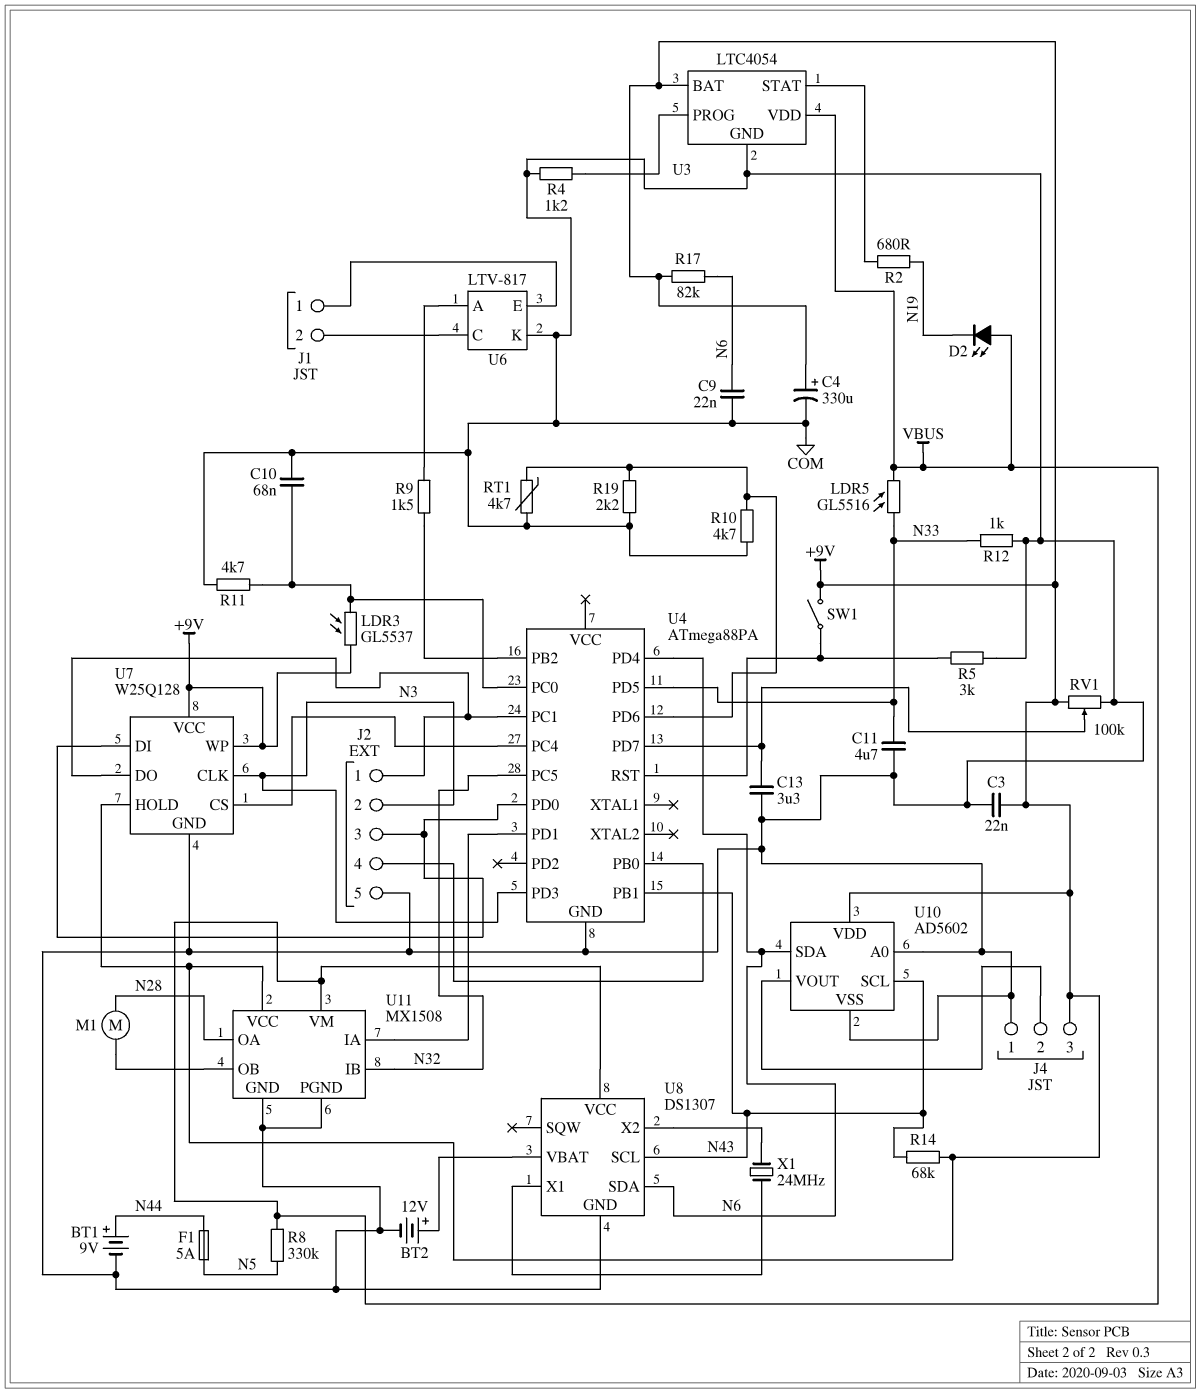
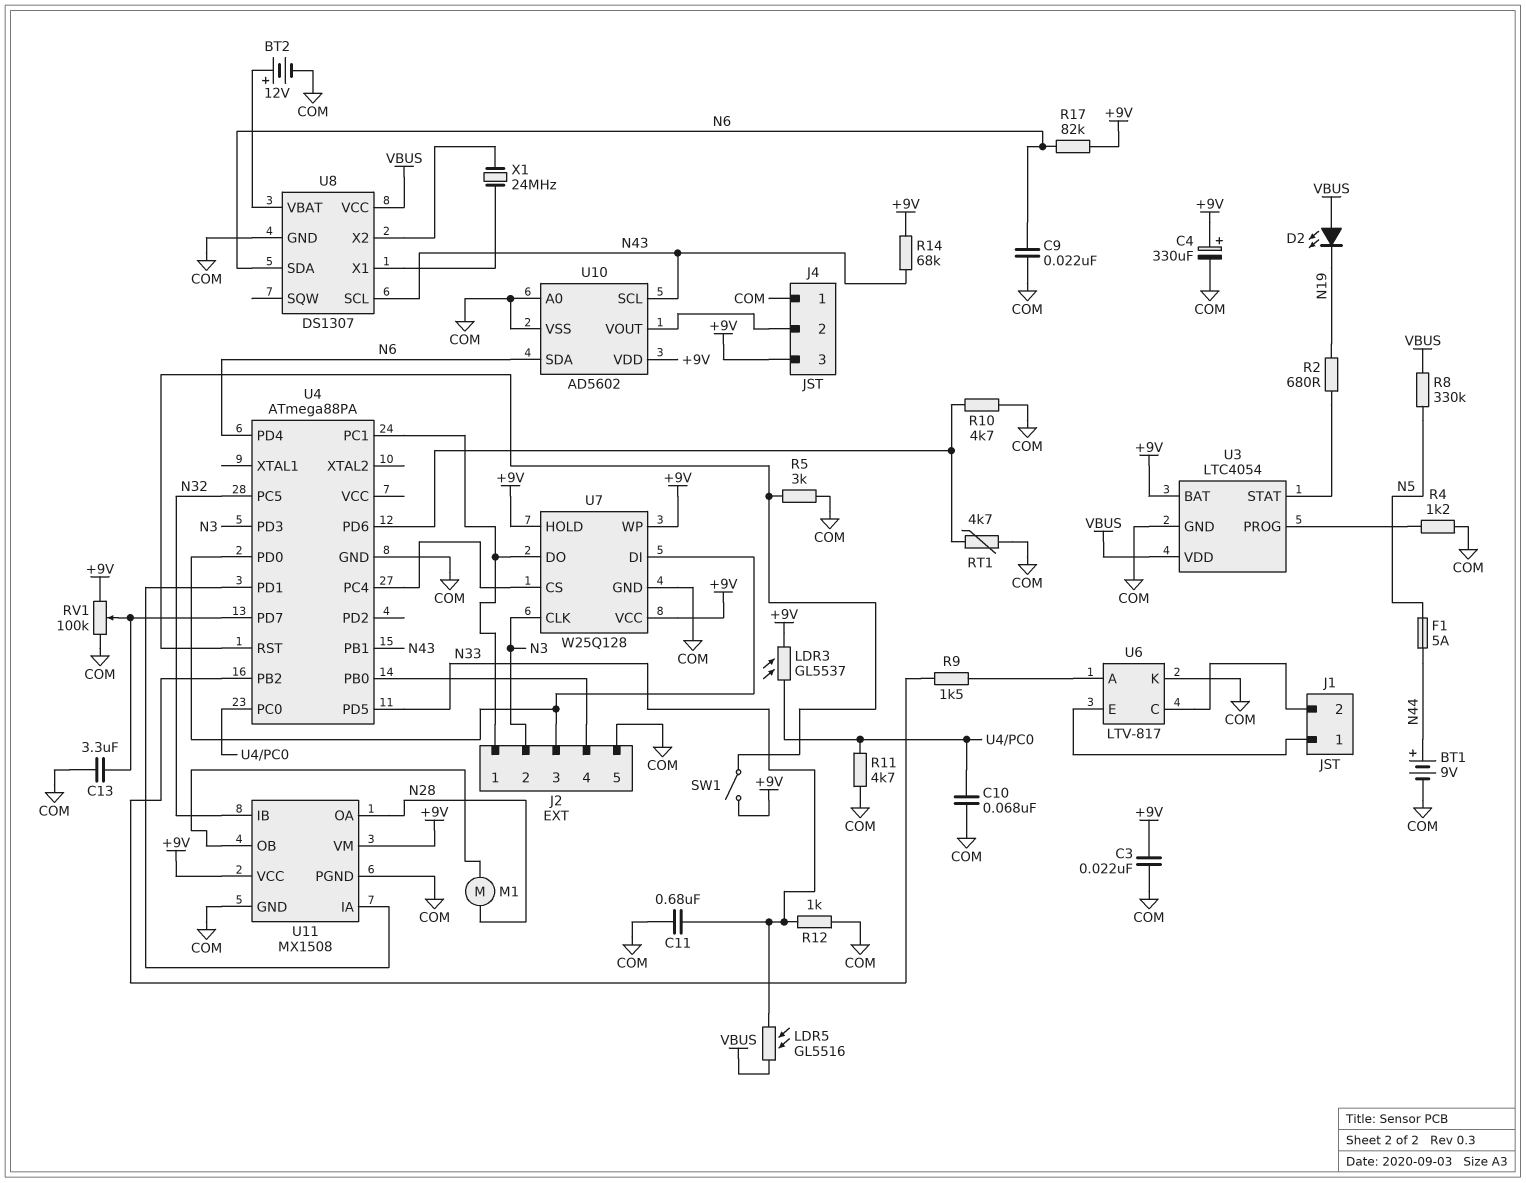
C11: 4.7uF (COM, N33) -> 680nF (COM, N33)
R19: 2.2k (COM, U4/PD6) -> none
U11 pin VM: VBUS -> +9V

